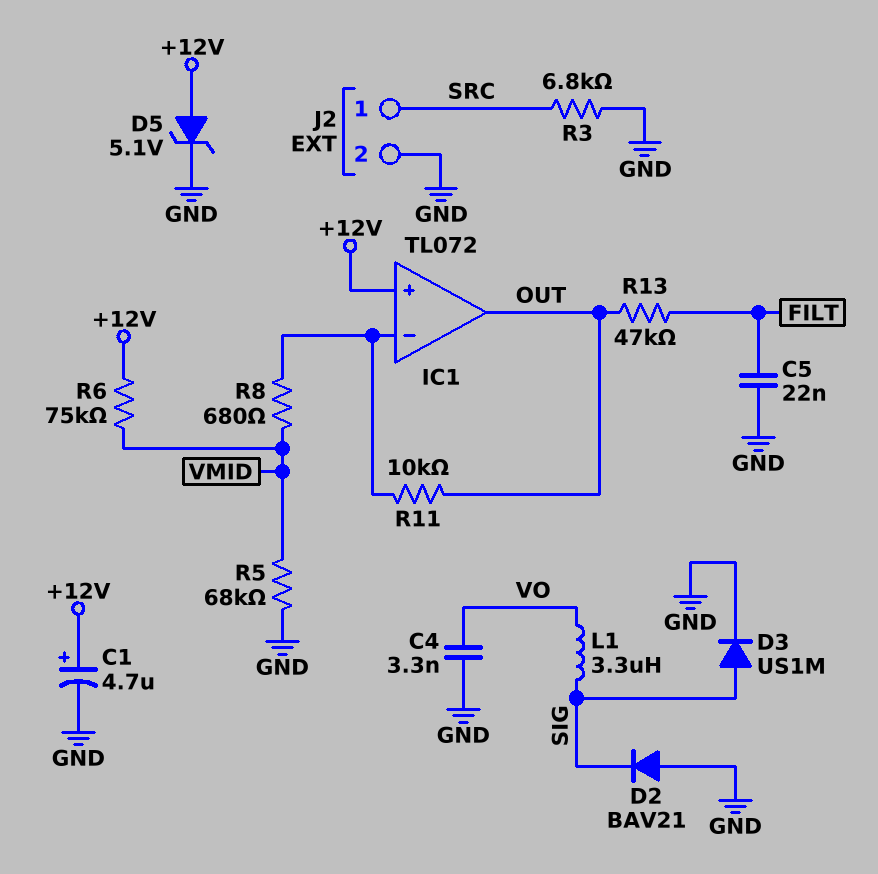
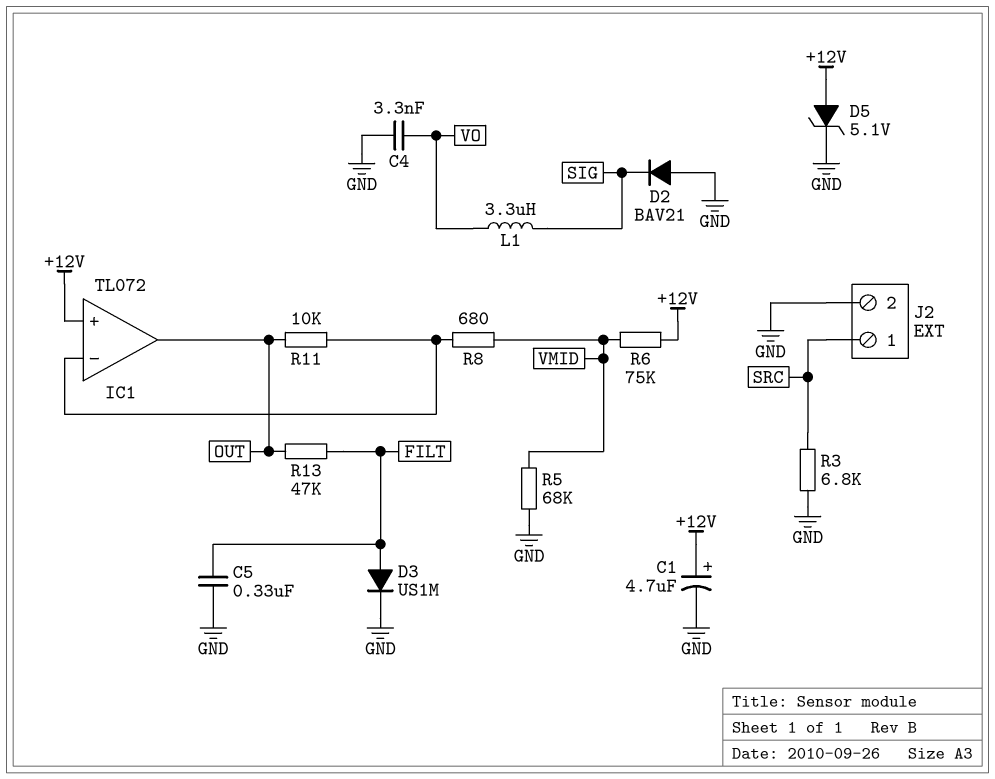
C5: 22nF (FILT, GND) -> 330nF (FILT, GND)
D3: diode US1M (A SIG, K GND) -> diode US1M (A FILT, K GND)

